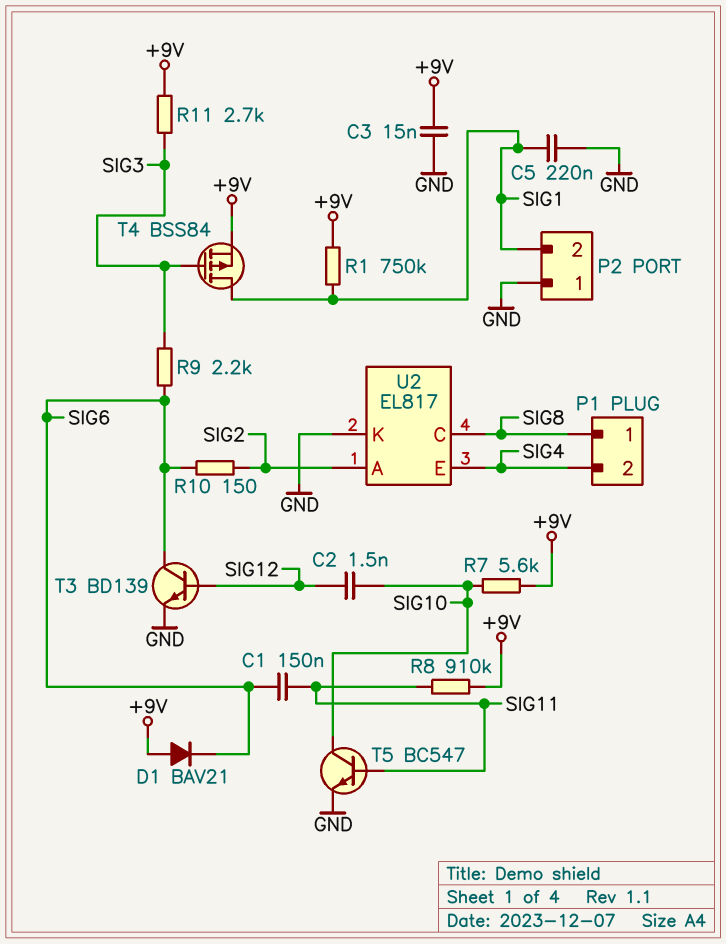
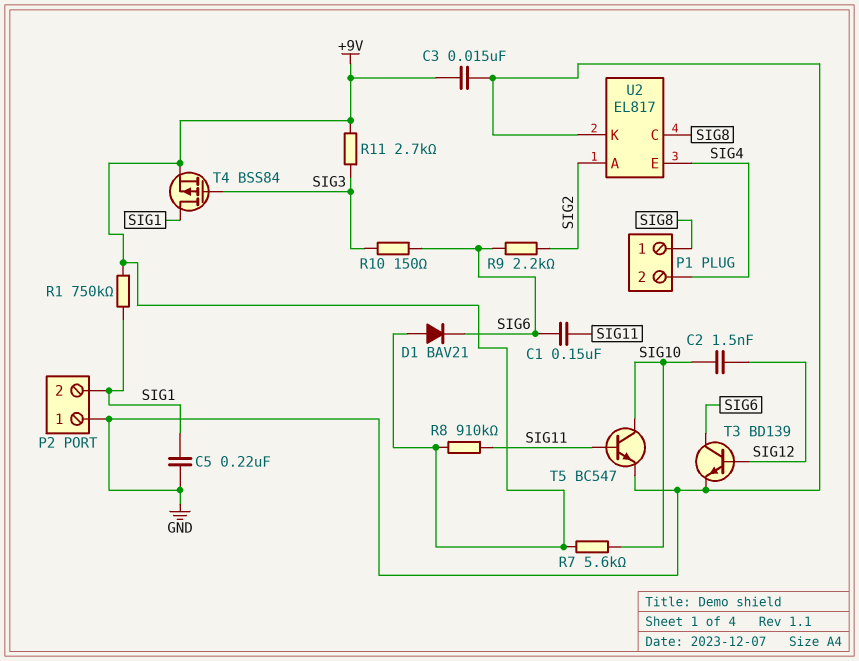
R9: 2.2k (SIG3, SIG6) -> 2.2k (SIG2, SIG6)
R10: 150 (SIG2, SIG6) -> 150 (SIG3, SIG6)

